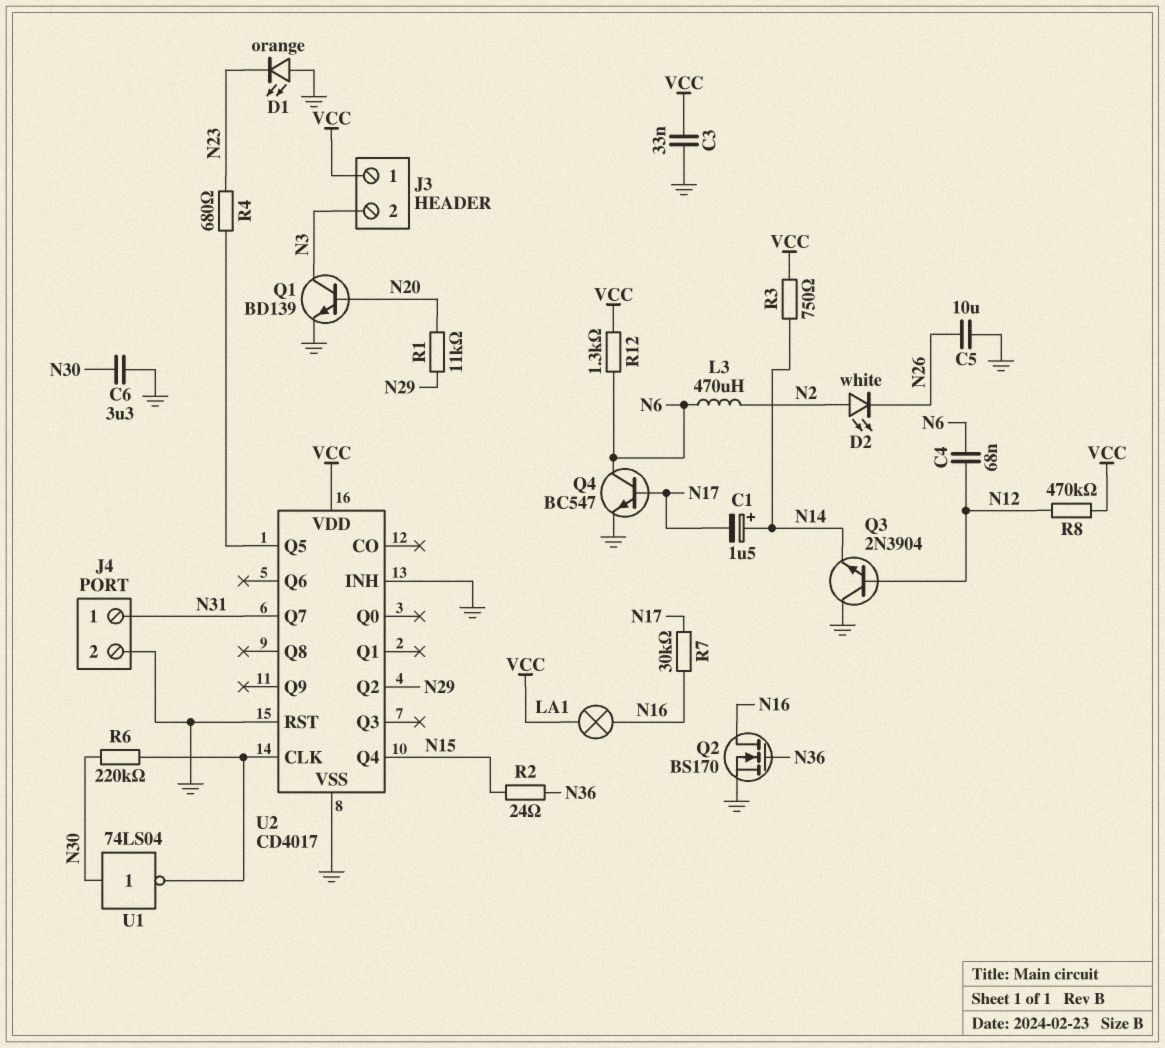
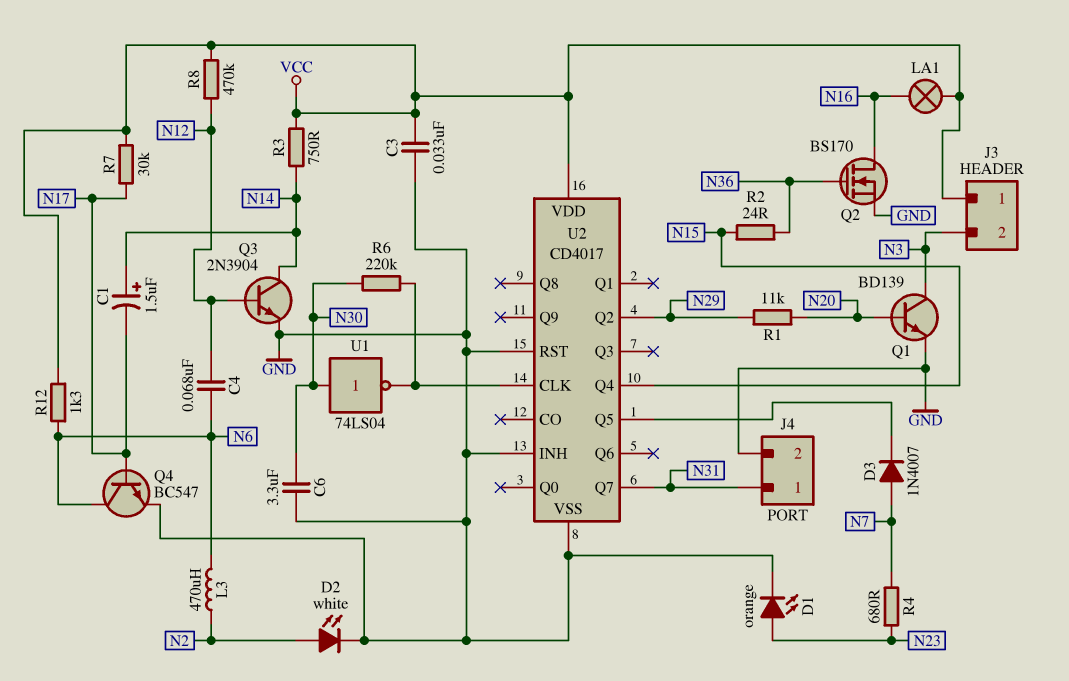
C5: 10uF (GND, N26) -> none
D1: LED orange (A GND, K N23) -> LED orange (A N23, K GND)
D2: LED white (A N2, K N26) -> LED white (A N2, K GND)
D3: none -> diode 1N4007 (A N7, K U2/Q5)
Q3: NPN 2N3904 (B N12, C GND, E N14) -> NPN 2N3904 (B N12, C N14, E GND)
R4: 680 (N23, U2/Q5) -> 680 (N7, N23)
R7: 30k (N16, N17) -> 30k (N17, VCC)

